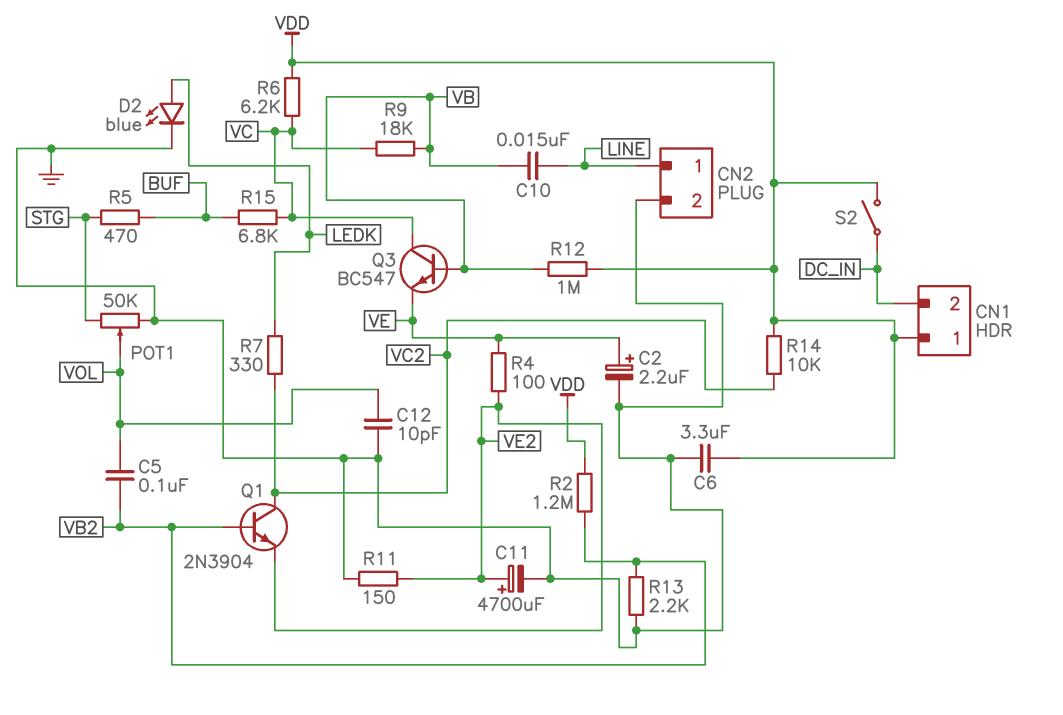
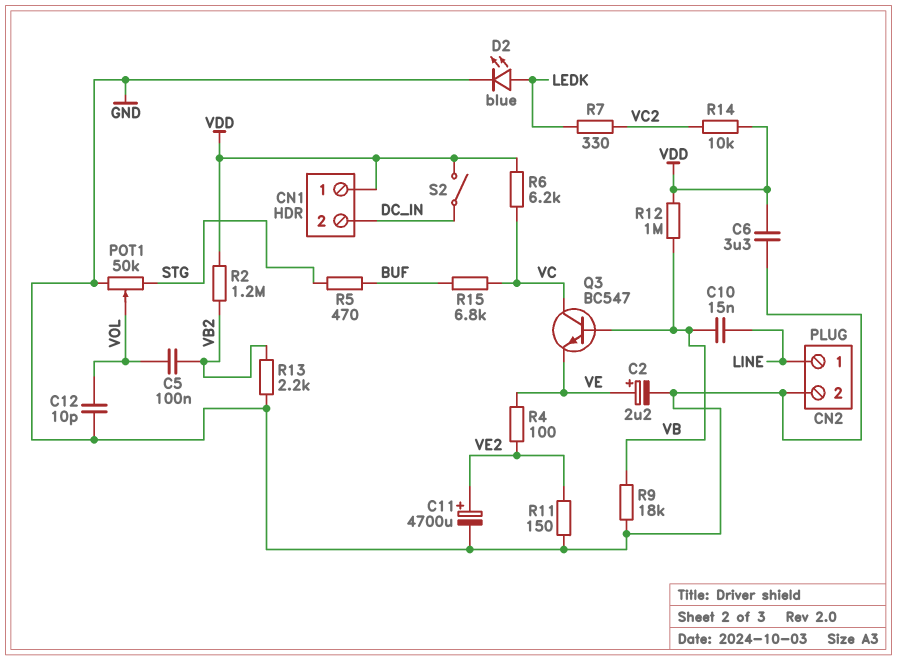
Q1: NPN 2N3904 (B VB2, C VC2, E VE2) -> none
R9: 18k (VB, VC) -> 18k (GND, VB)

